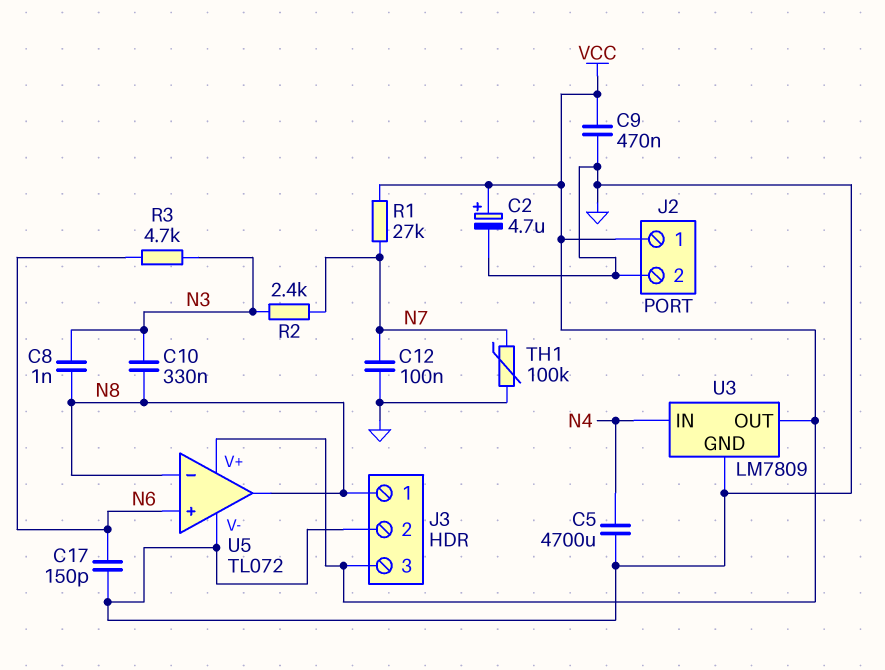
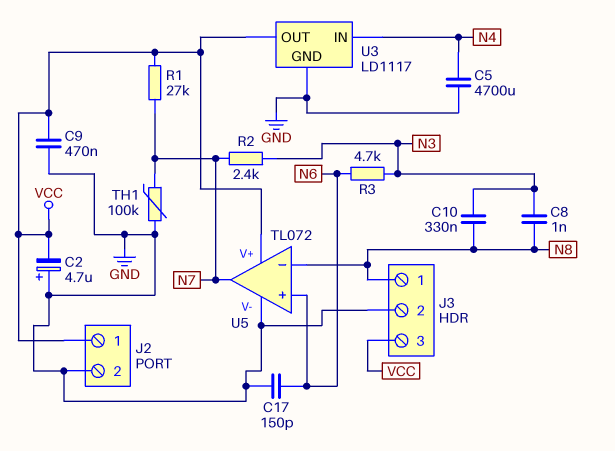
C2: 4.7uF (plus VCC, minus GND) -> 4.7uF (plus GND, minus VCC)
C12: 100nF (GND, N7) -> none
U3: LM7809 -> LD1117
U5 pin out: N8 -> N7

